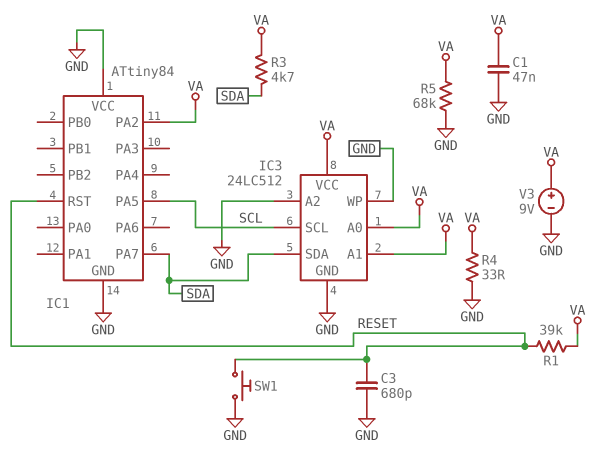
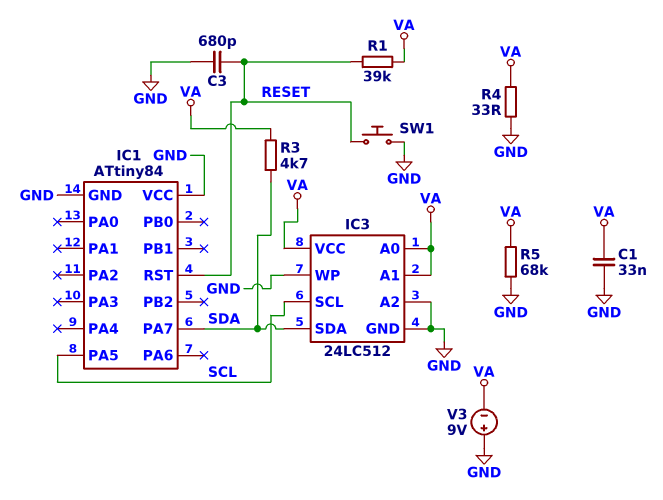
C1: 47nF (GND, VA) -> 33nF (GND, VA)
IC1 pin PA2: VA -> none
V3: 9V (plus VA, minus GND) -> 9V (plus GND, minus VA)

